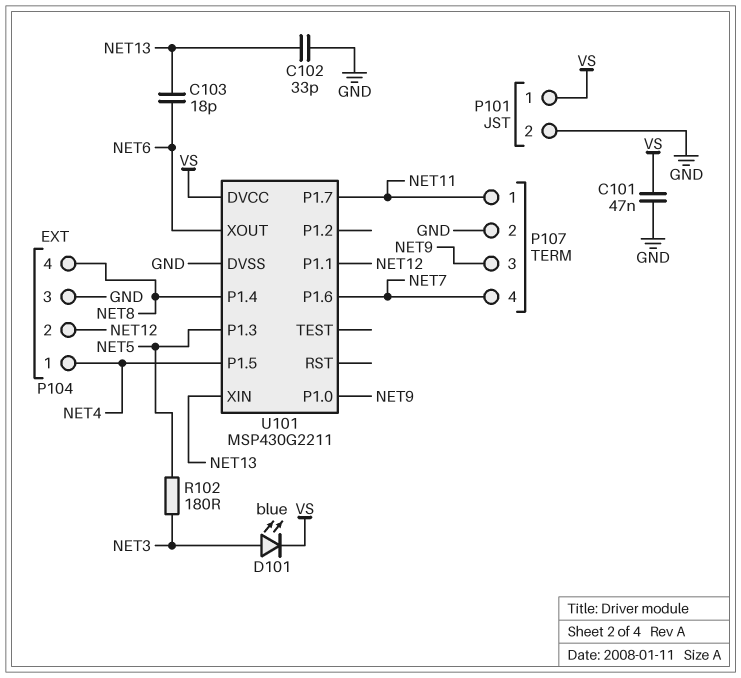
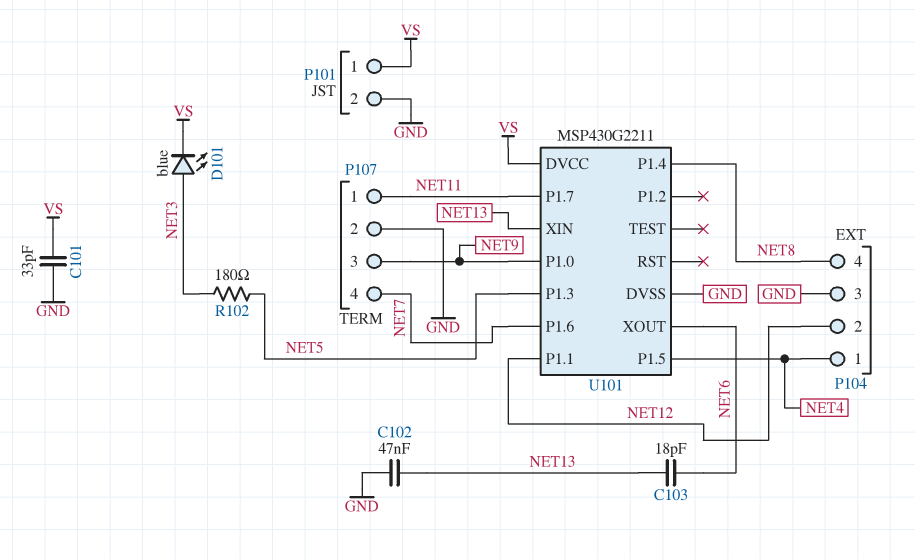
C101: 47nF (GND, VS) -> 33pF (GND, VS)
C102: 33pF (GND, NET13) -> 47nF (GND, NET13)

